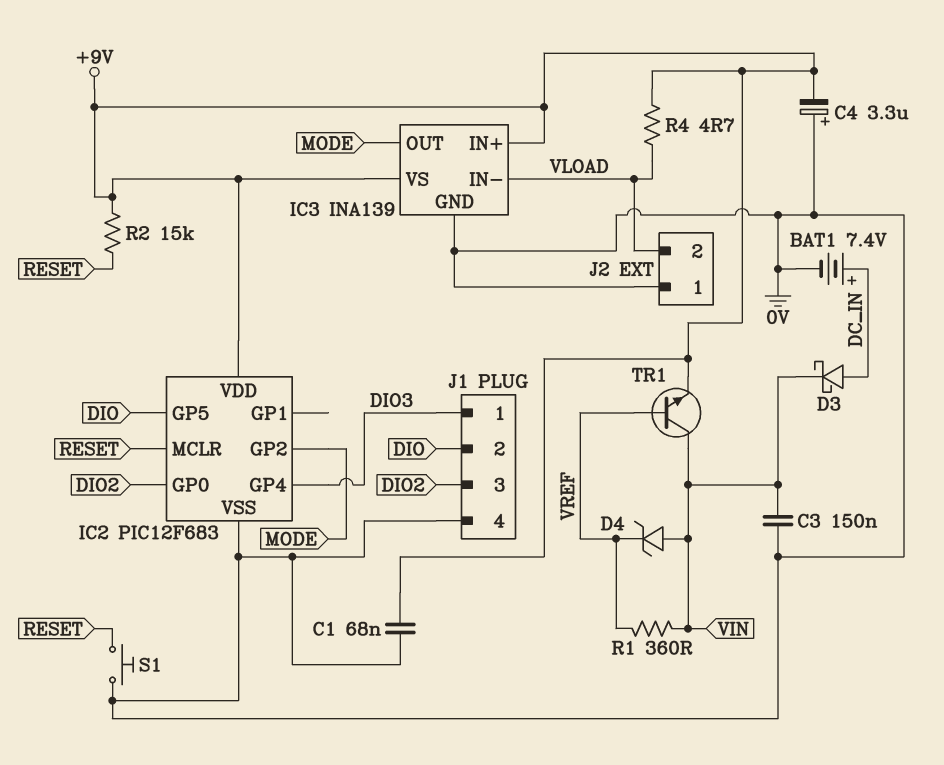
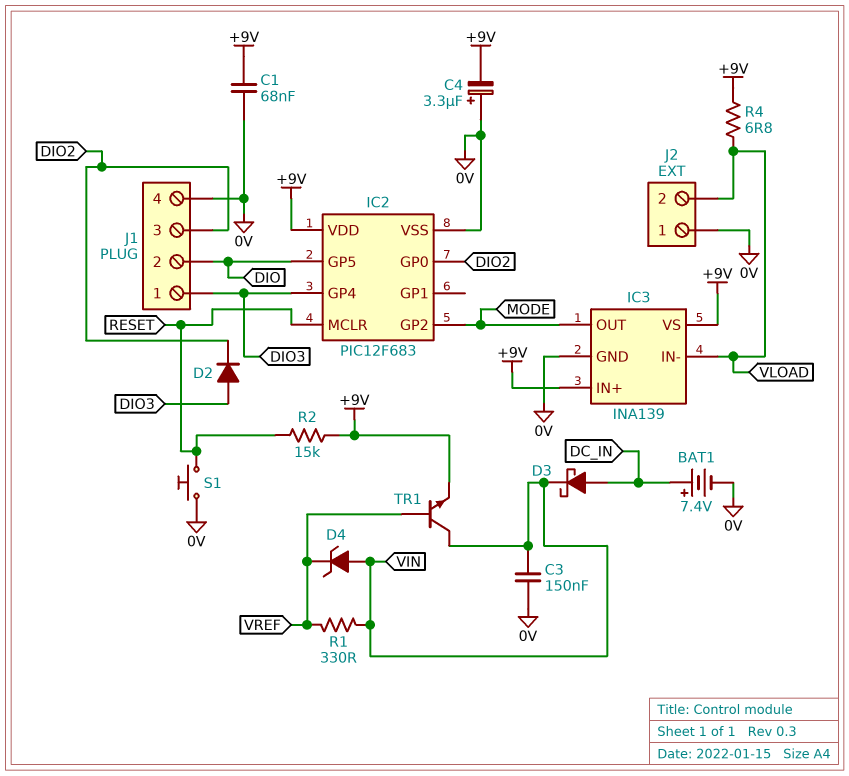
D2: none -> diode (A DIO3, K DIO2)
R1: 360 (VIN, VREF) -> 330 (VIN, VREF)
R4: 4.7 (+9V, VLOAD) -> 6.8 (+9V, VLOAD)

